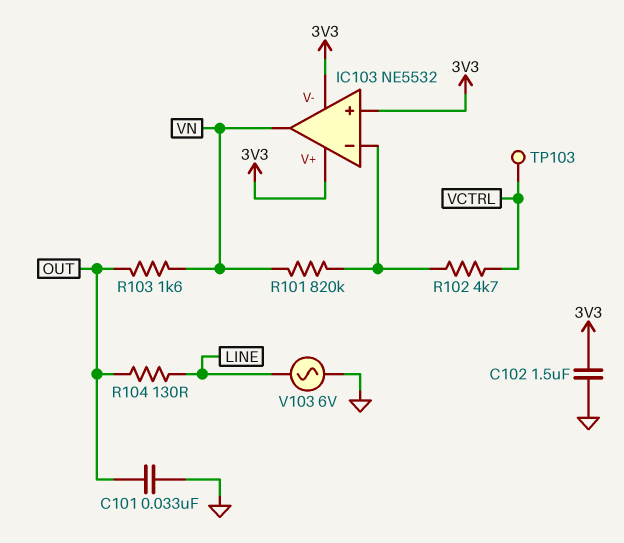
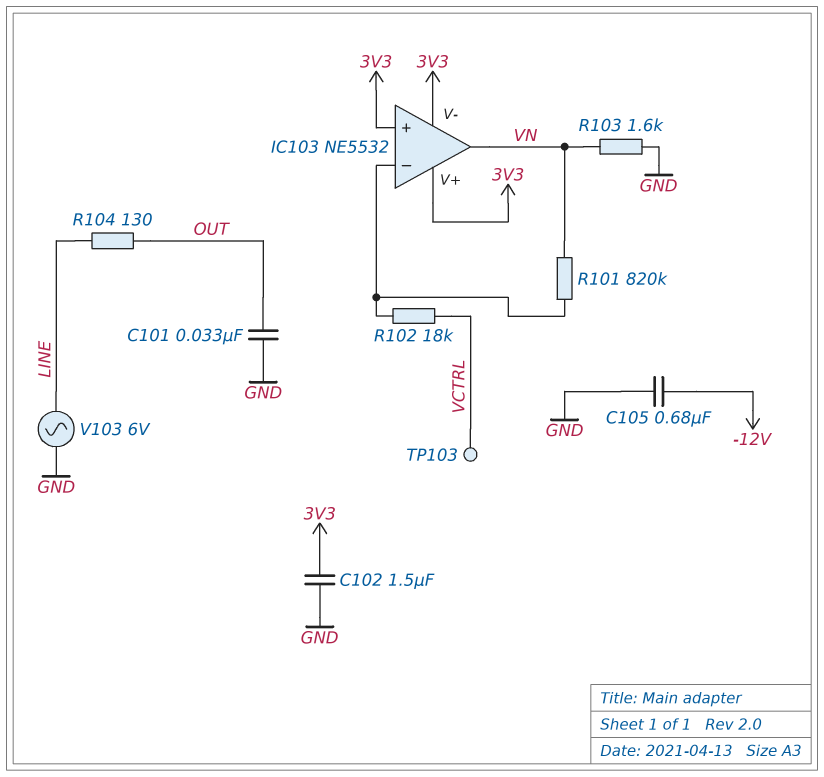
C105: none -> 680nF (-12V, GND)
R102: 4.7k (IC103/in-, VCTRL) -> 18k (IC103/in-, VCTRL)
R103: 1.6k (OUT, VN) -> 1.6k (GND, VN)

